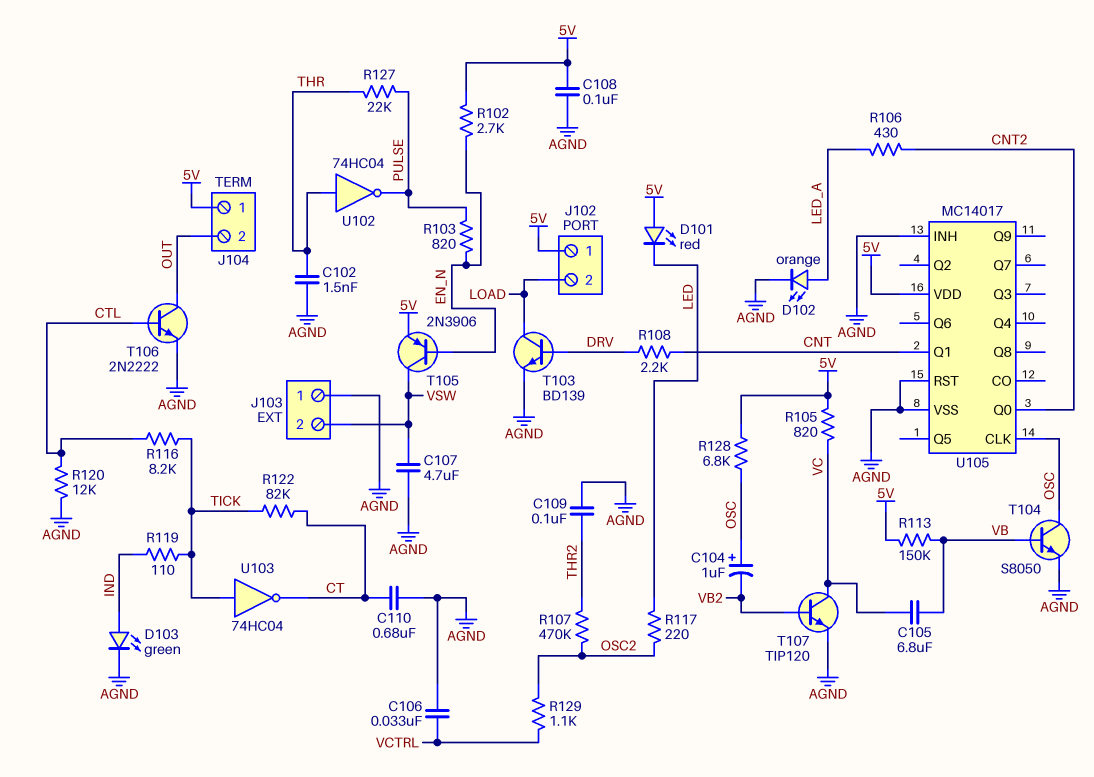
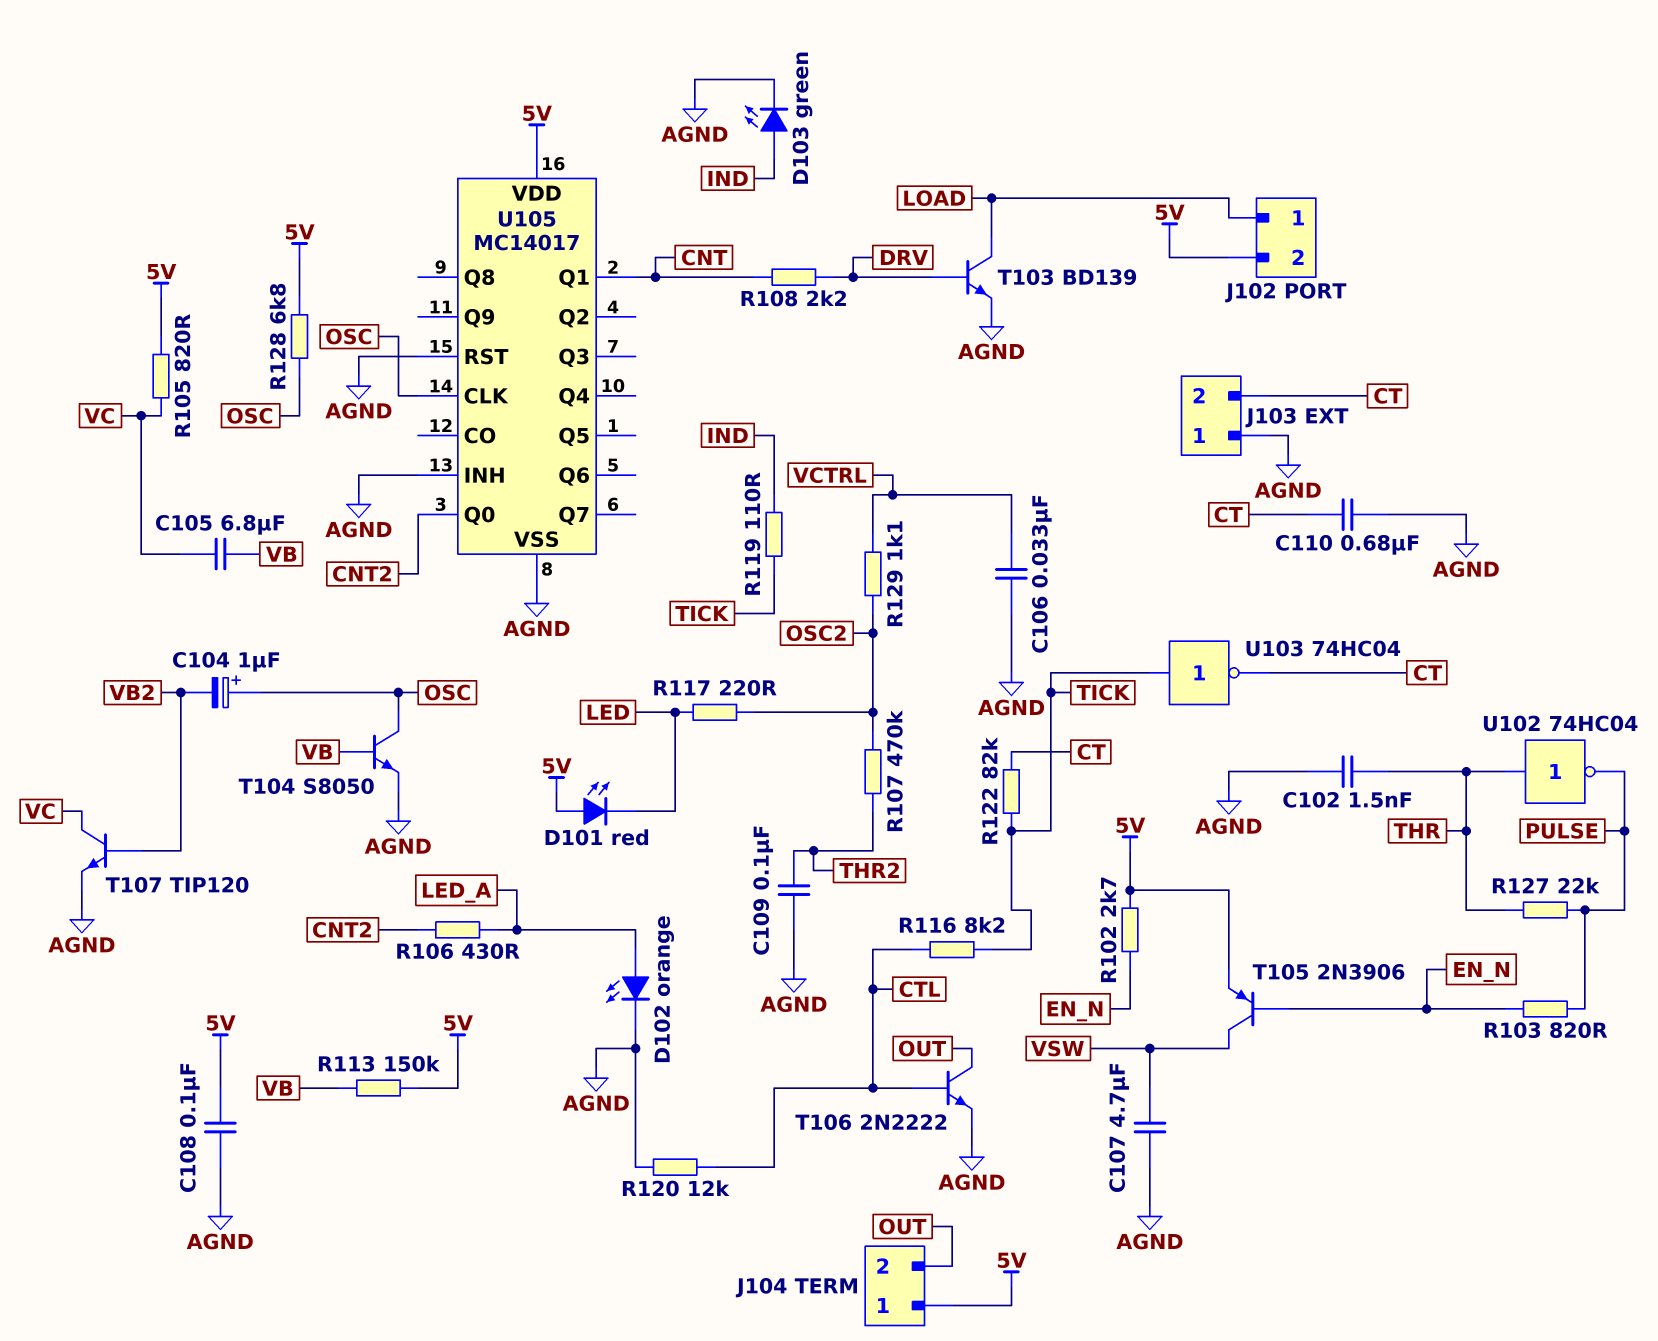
J102 pin 1: 5V -> LOAD
J102 pin 2: LOAD -> 5V
J103 pin 2: VSW -> CT

